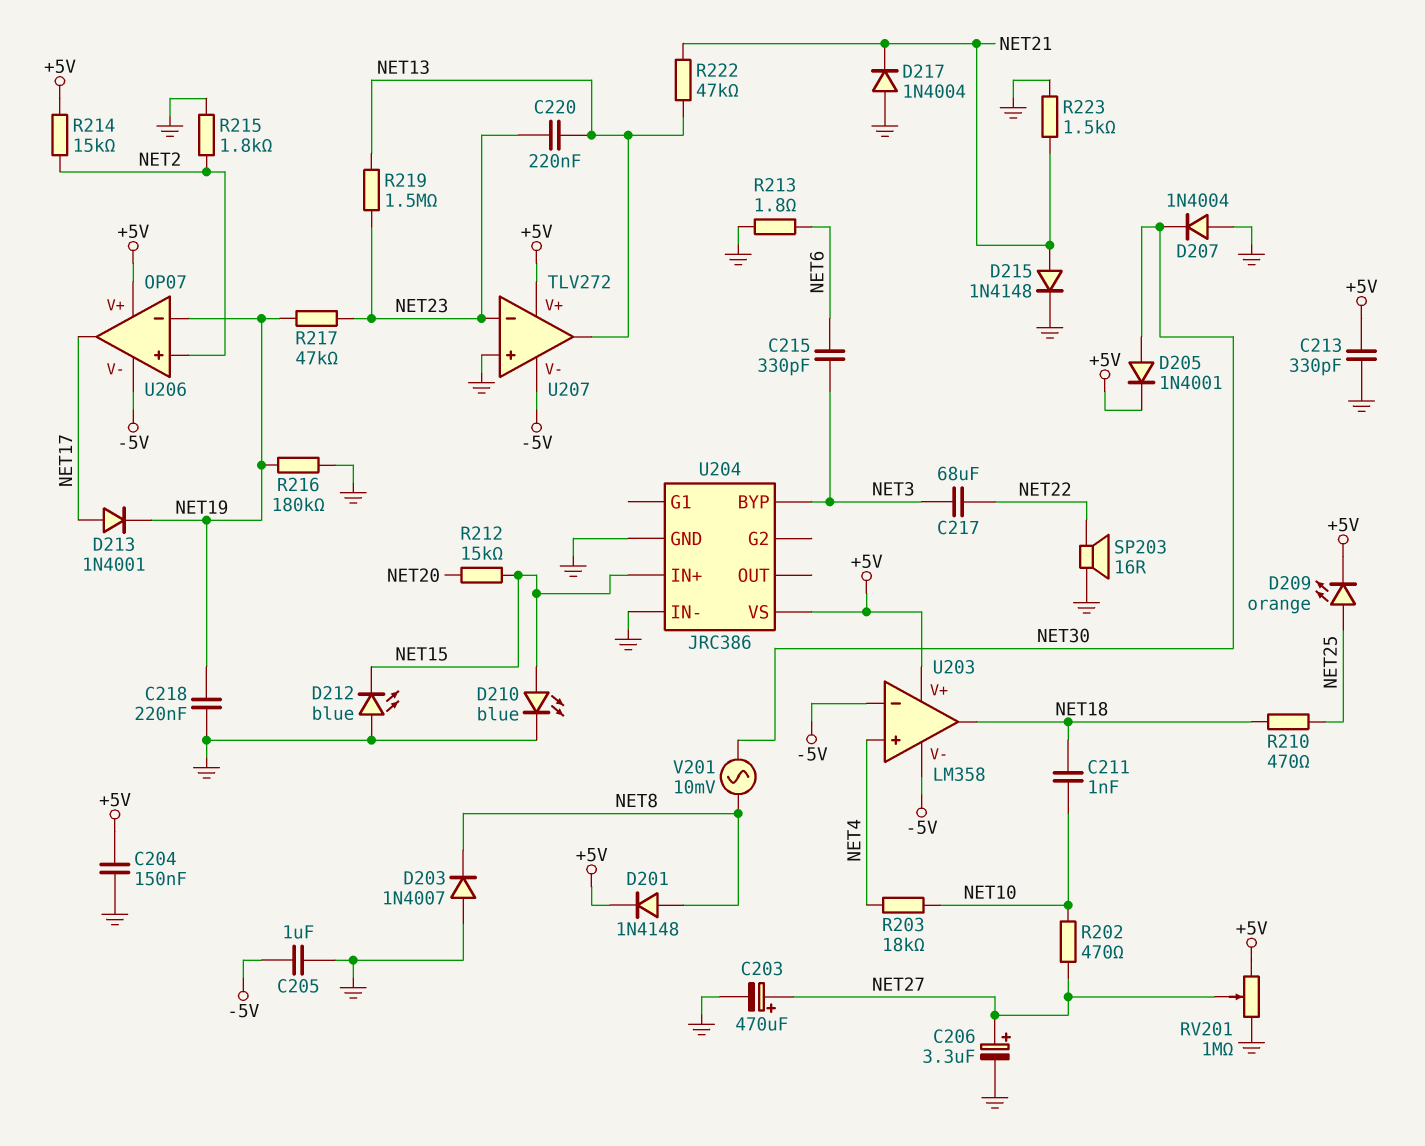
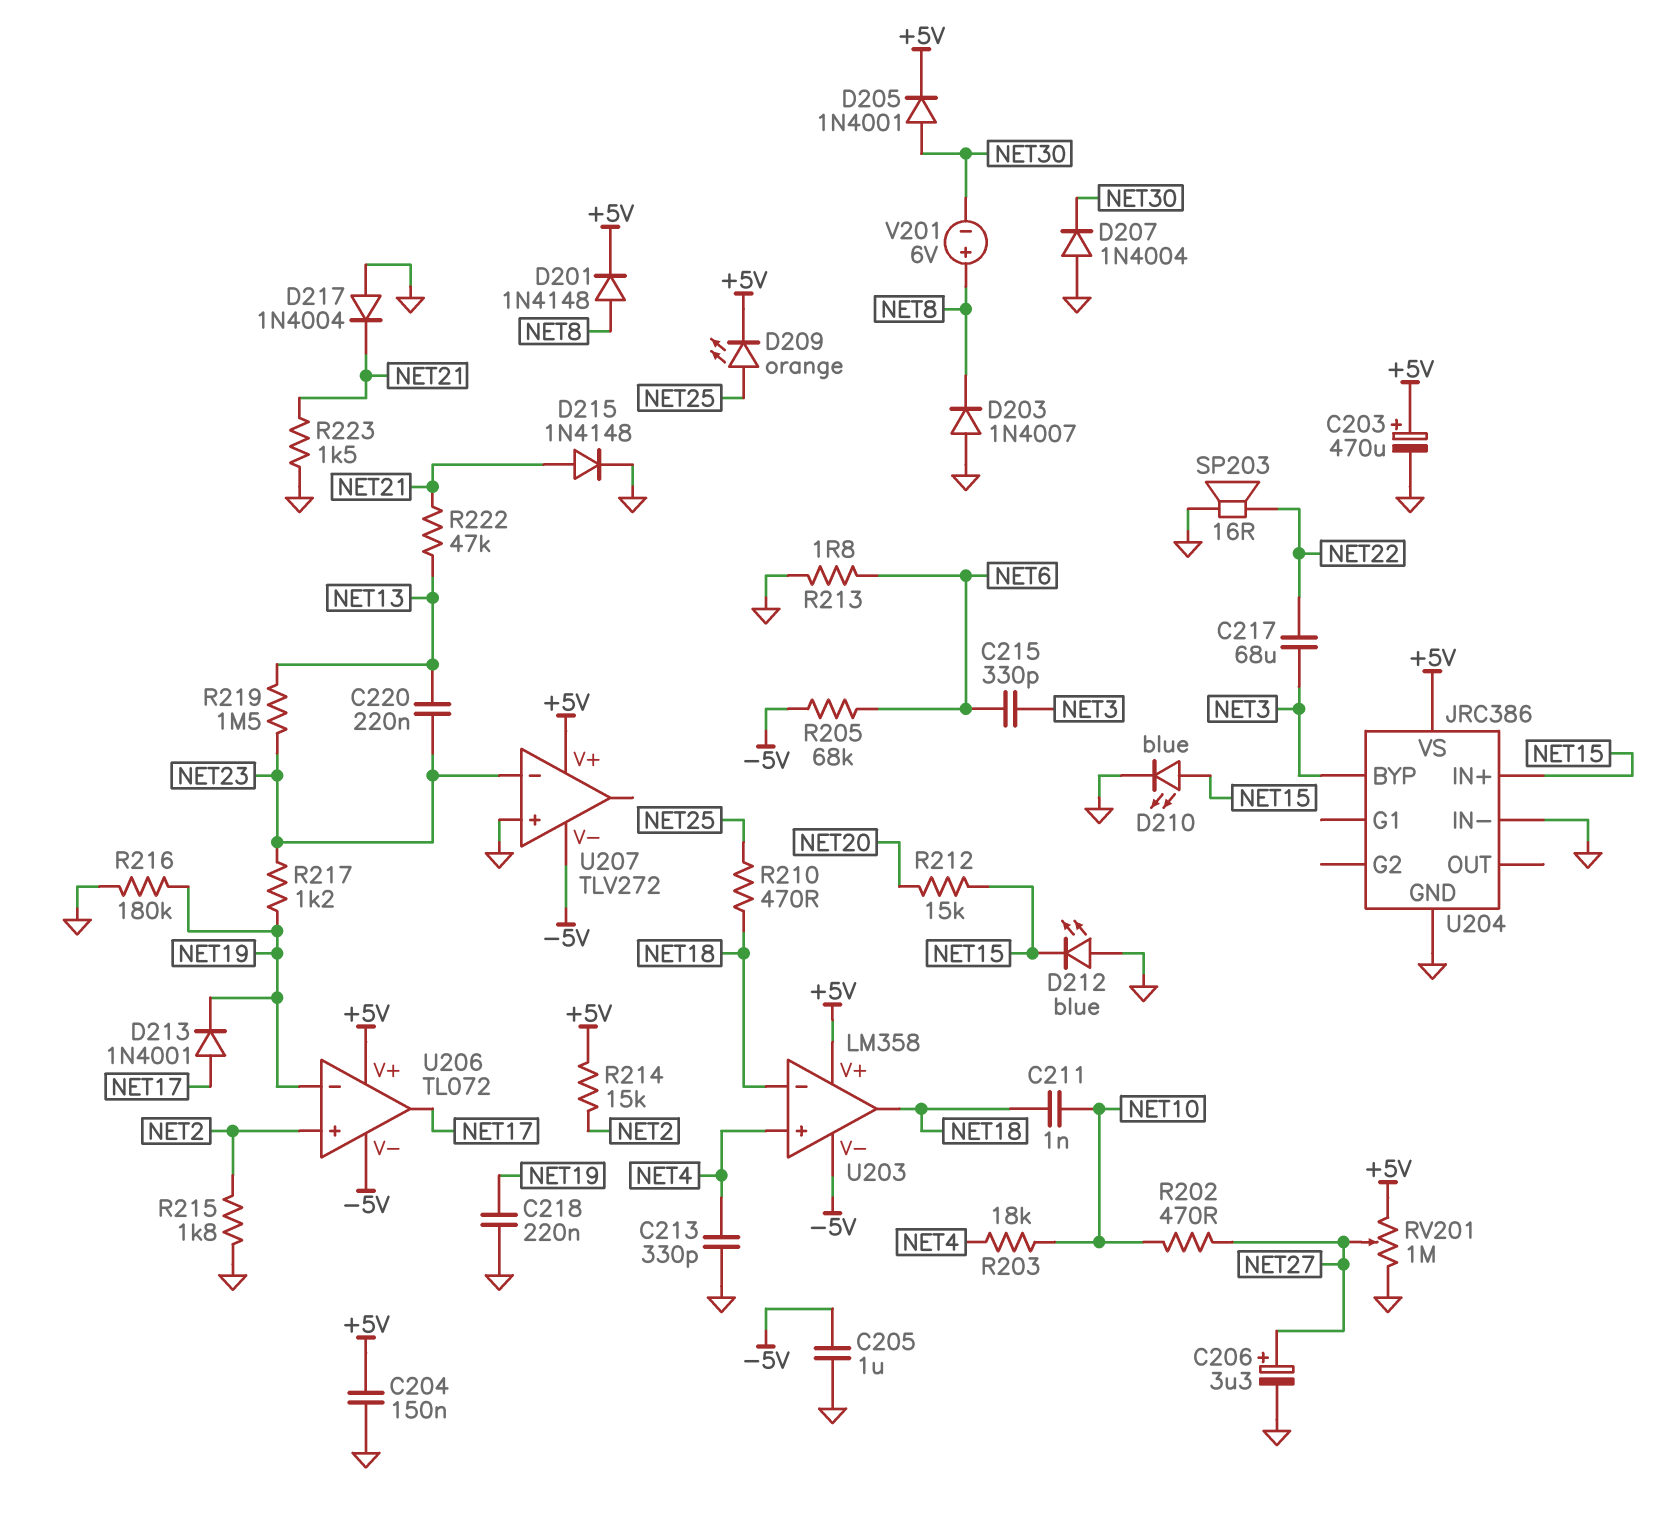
C203: 470uF (plus NET27, minus GND) -> 470uF (plus +5V, minus GND)
C213: 330pF (+5V, GND) -> 330pF (GND, NET4)
R205: none -> 68k (-5V, NET6)
R217: 47k (NET19, NET23) -> 1.2k (NET19, NET23)
U203 pin in-: -5V -> NET18
U206: OP07 -> TL072
U207 pin out: NET13 -> none
V201: AC 10mV (NET8, NET30) -> 6V (plus NET8, minus NET30)

